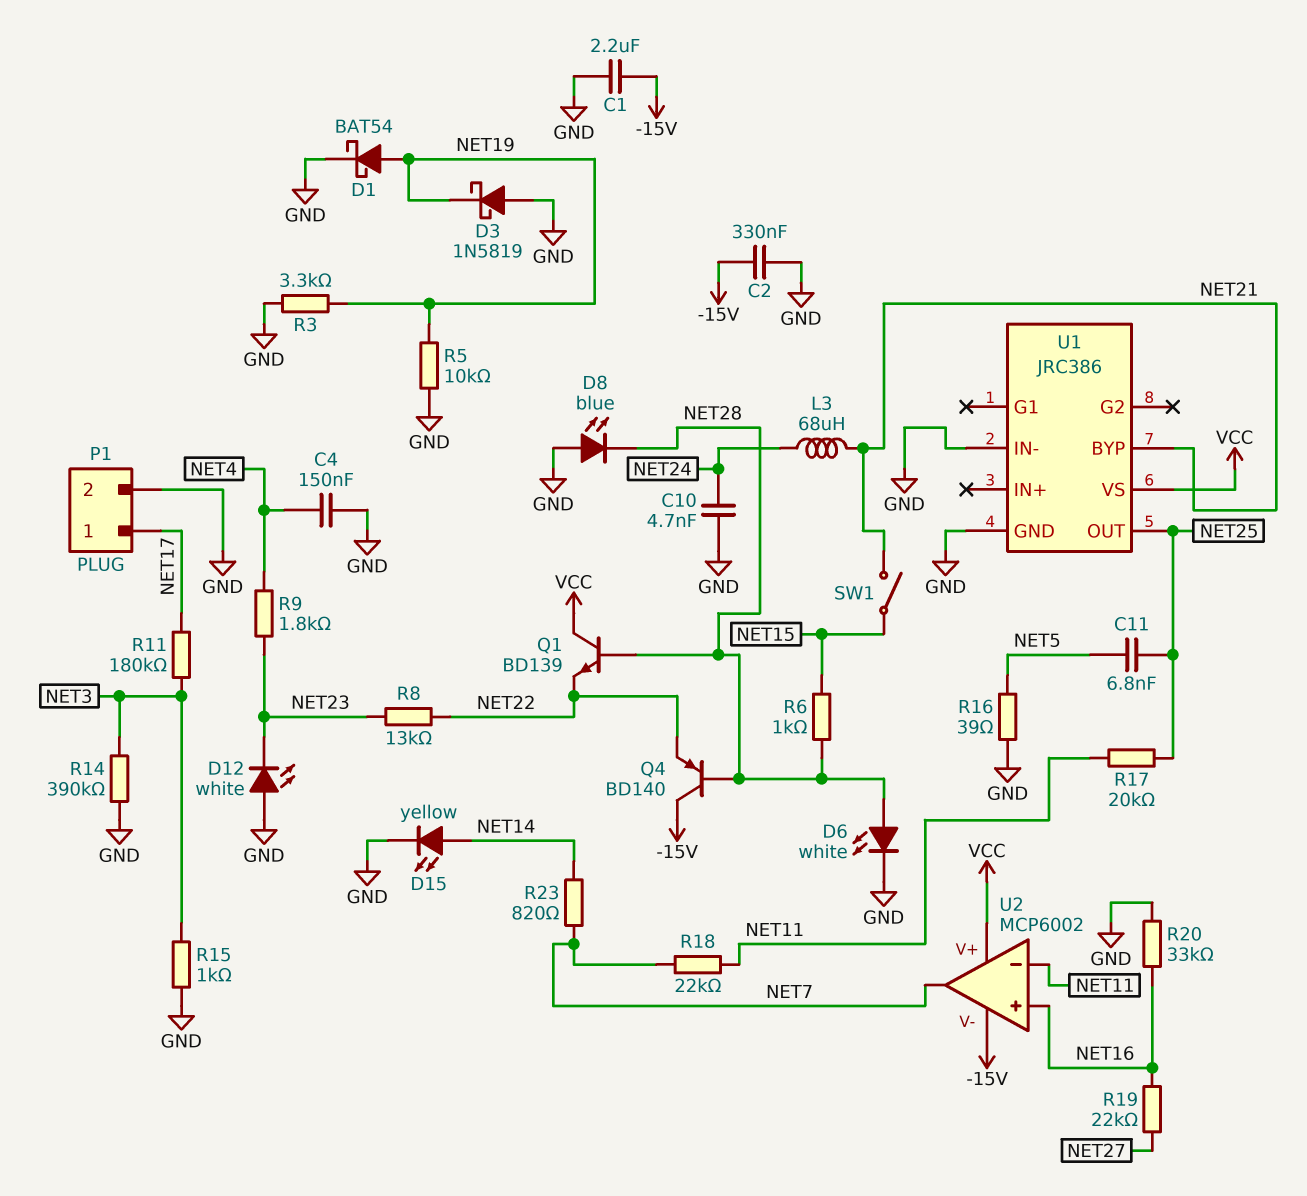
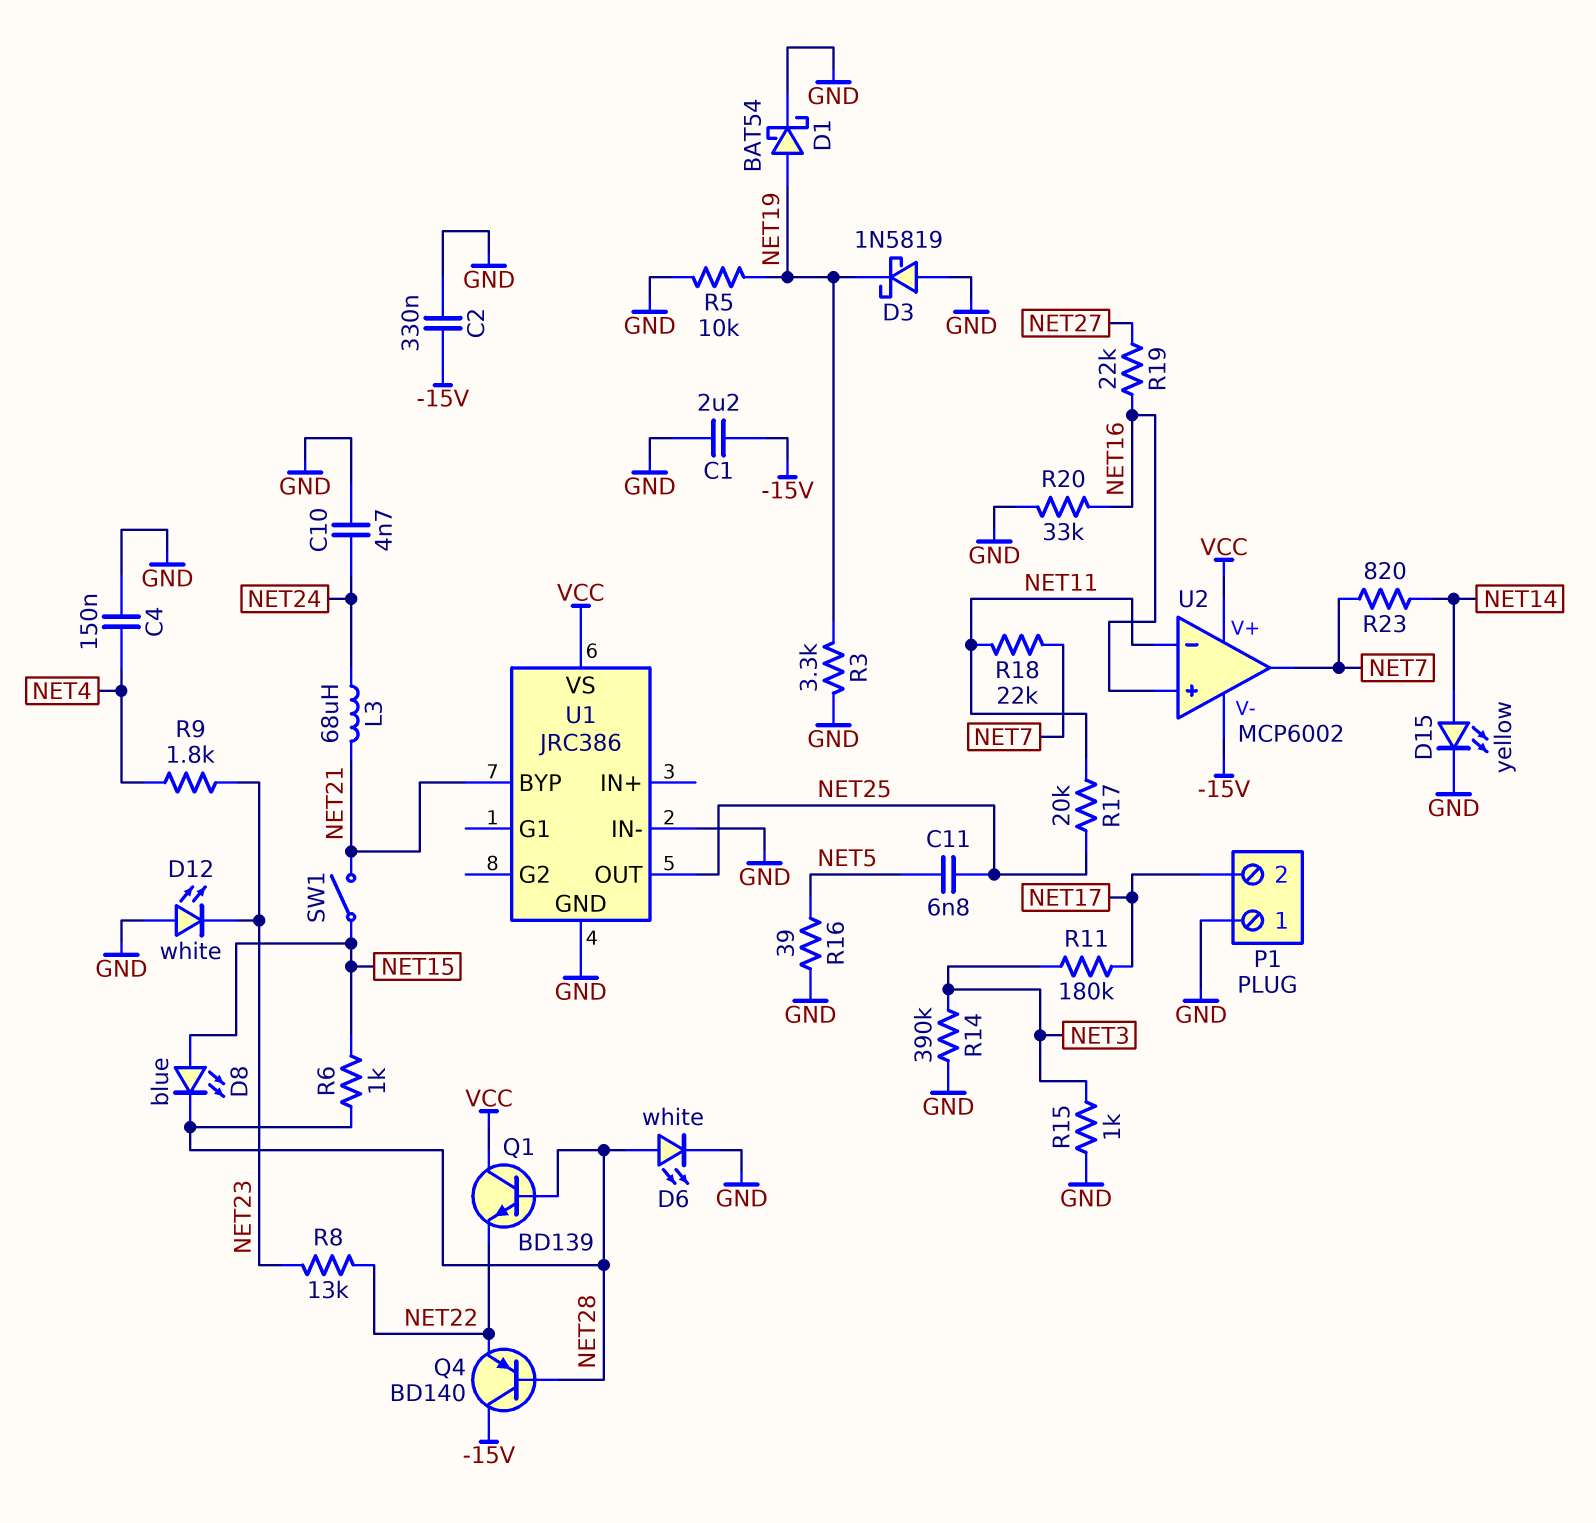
D8: LED blue (A GND, K NET28) -> LED blue (A NET15, K NET28)
P1 pin 1: NET17 -> GND
P1 pin 2: GND -> NET17

